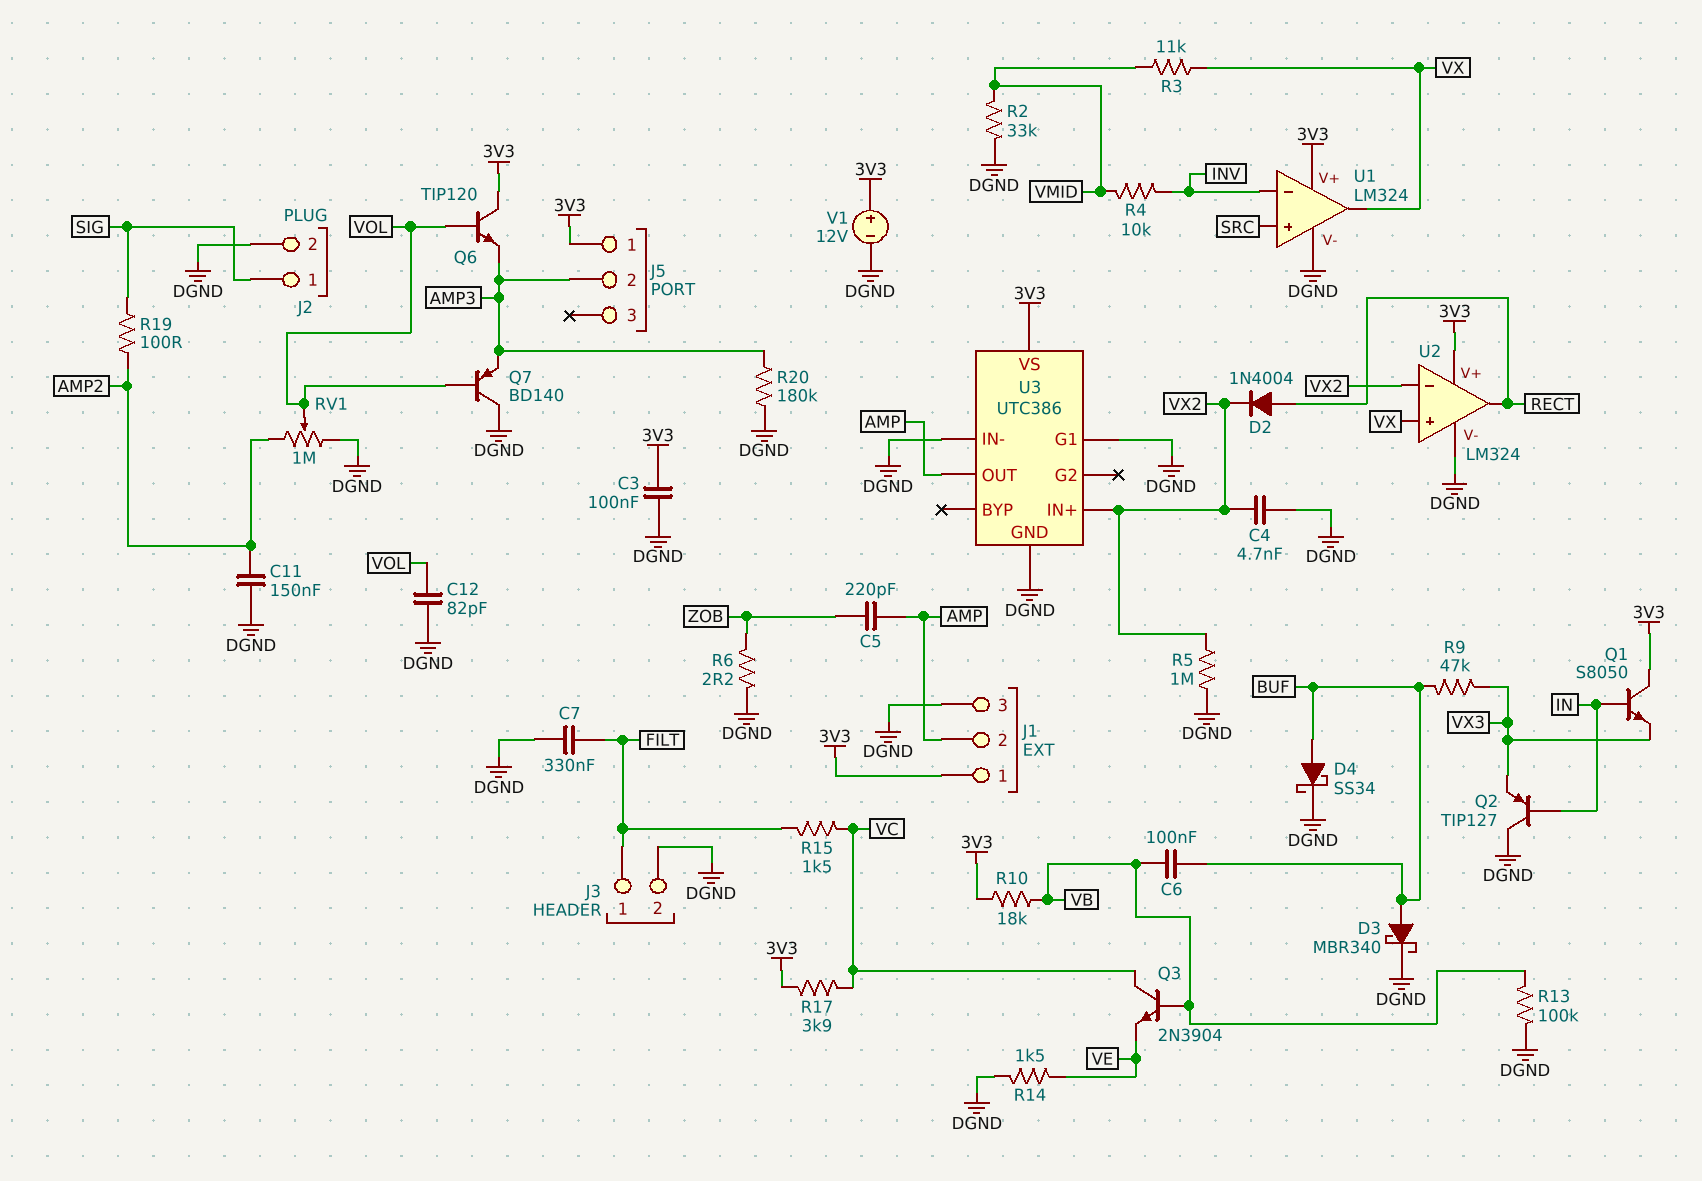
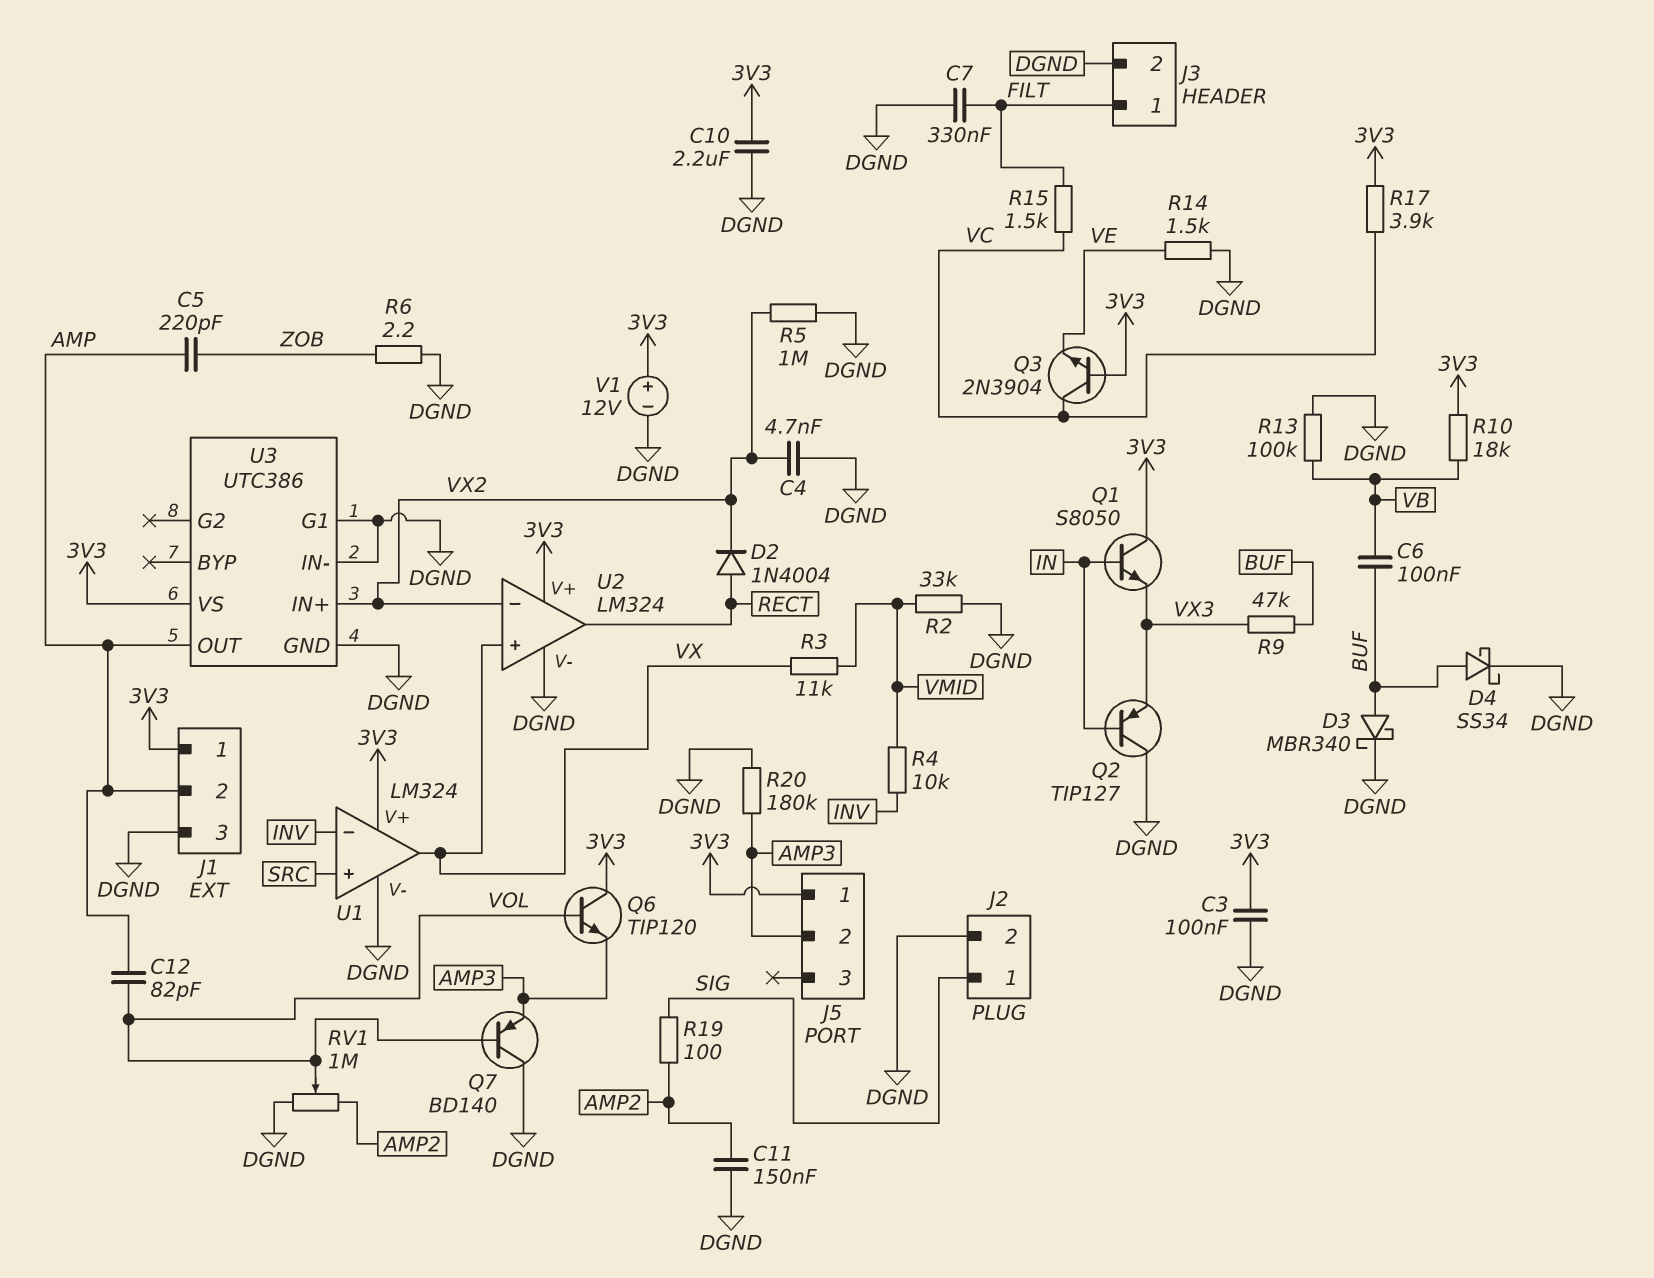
C10: none -> 2.2uF (3V3, DGND)
C12: 82pF (DGND, VOL) -> 82pF (AMP, VOL)
Q3: NPN 2N3904 (B VB, C VC, E VE) -> NPN 2N3904 (B 3V3, C VC, E VE)

